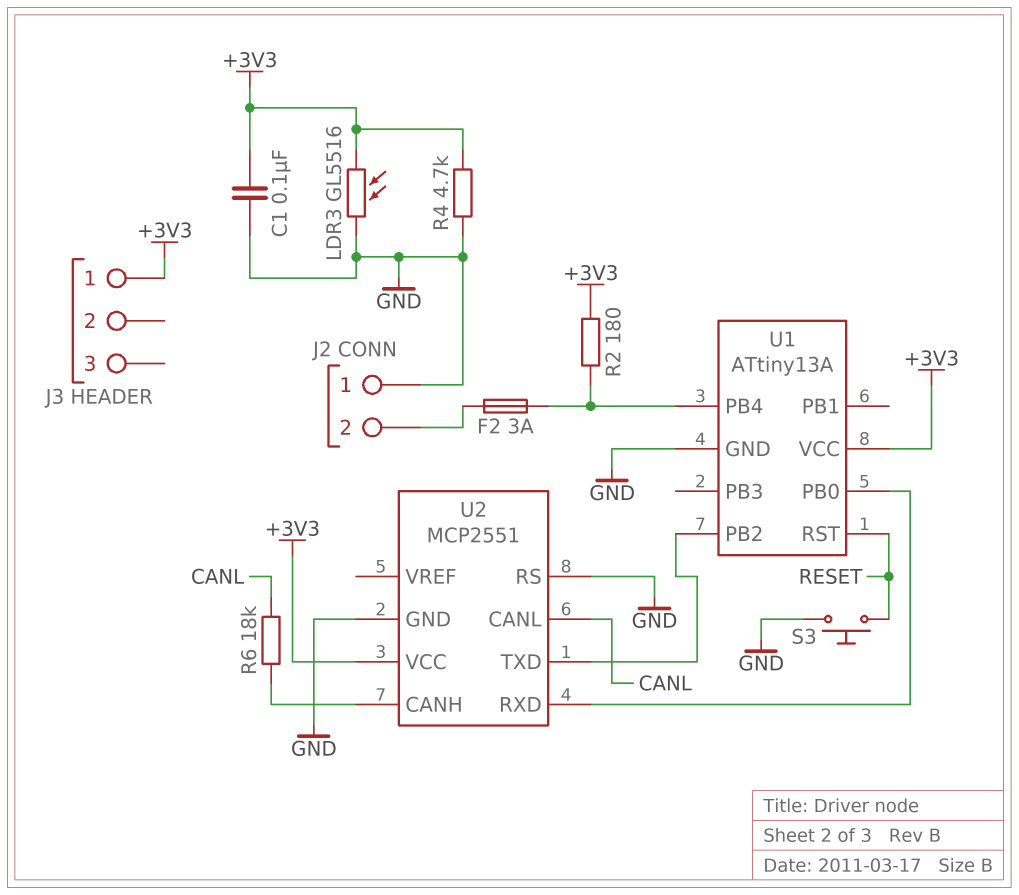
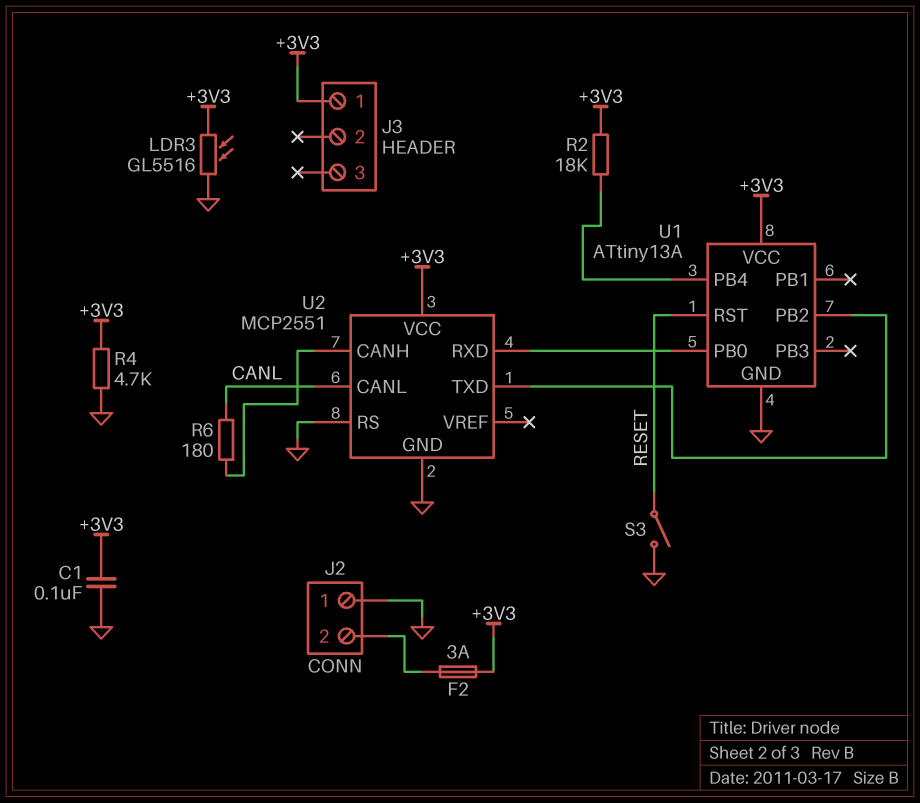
F2: 3A (J2/2, U1/PB4) -> 3A (+3V3, J2/2)
R2: 180 (+3V3, U1/PB4) -> 18k (+3V3, U1/PB4)
R6: 18k (CANL, U2/CANH) -> 180 (CANL, U2/CANH)
S3: button (GND, RESET) -> switch (GND, RESET)

